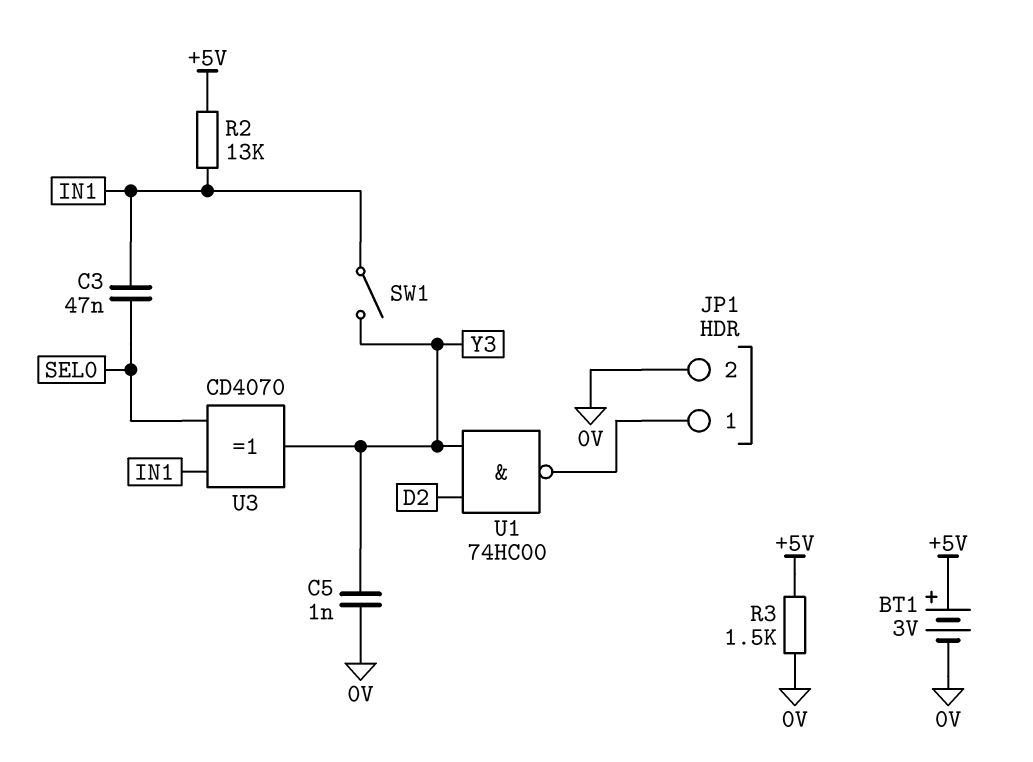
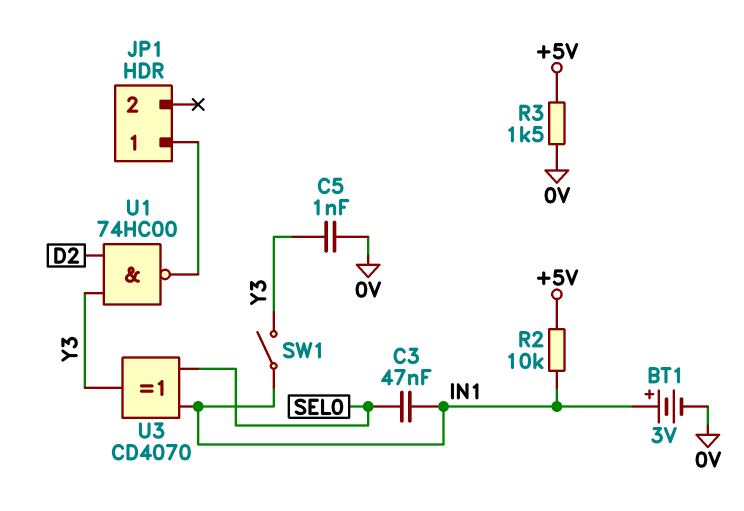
BT1: 3V (plus +5V, minus 0V) -> 3V (plus IN1, minus 0V)
JP1 pin 2: 0V -> none
R2: 13k (+5V, IN1) -> 10k (+5V, IN1)

